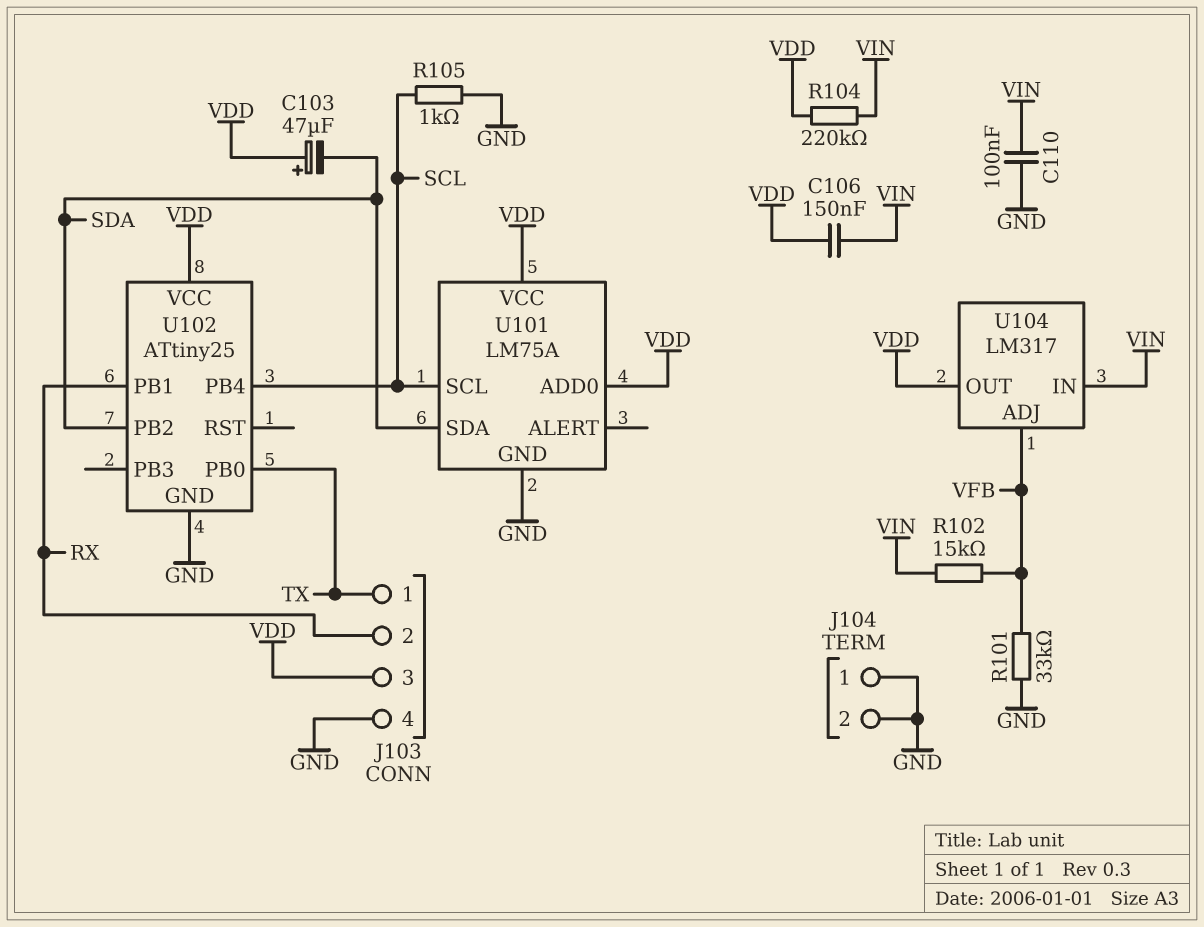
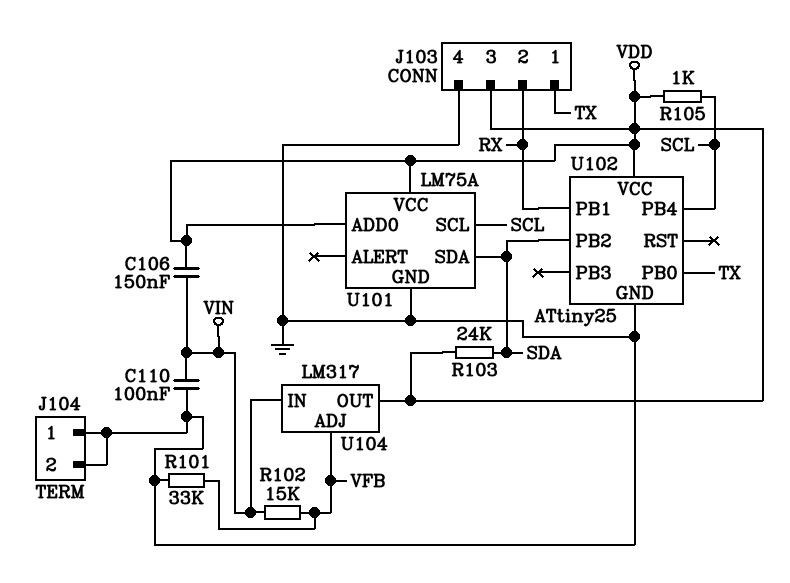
C103: 47uF (plus VDD, minus SDA) -> none
R103: none -> 24k (SDA, VDD)
R104: 220k (VDD, VIN) -> none
R105: 1k (GND, SCL) -> 1k (SCL, VDD)

